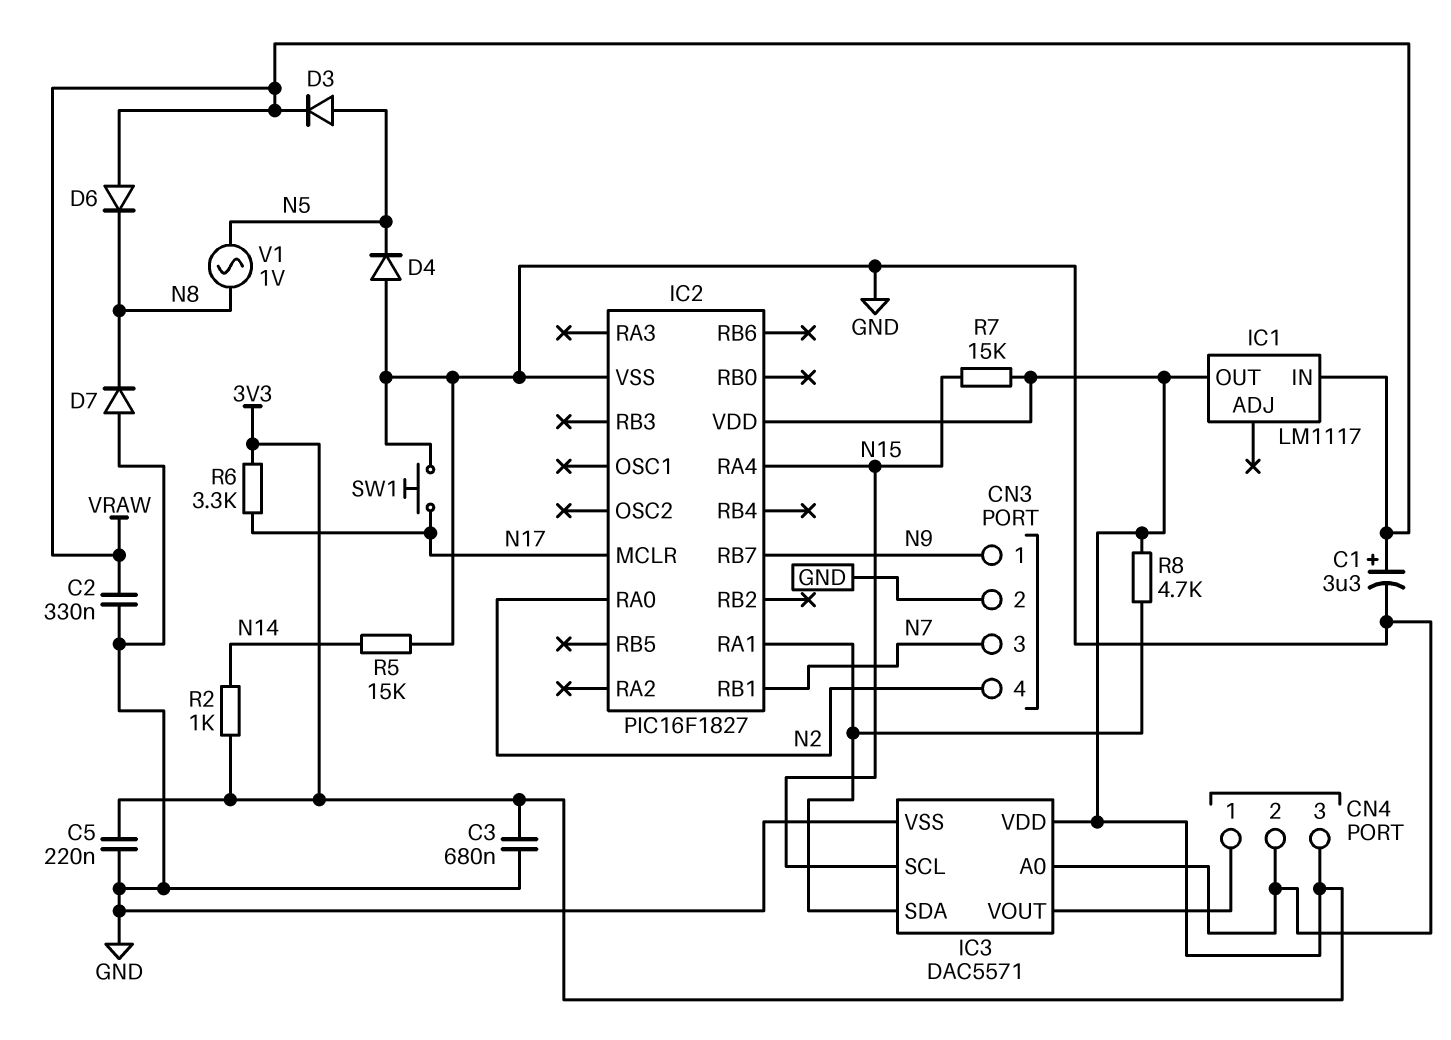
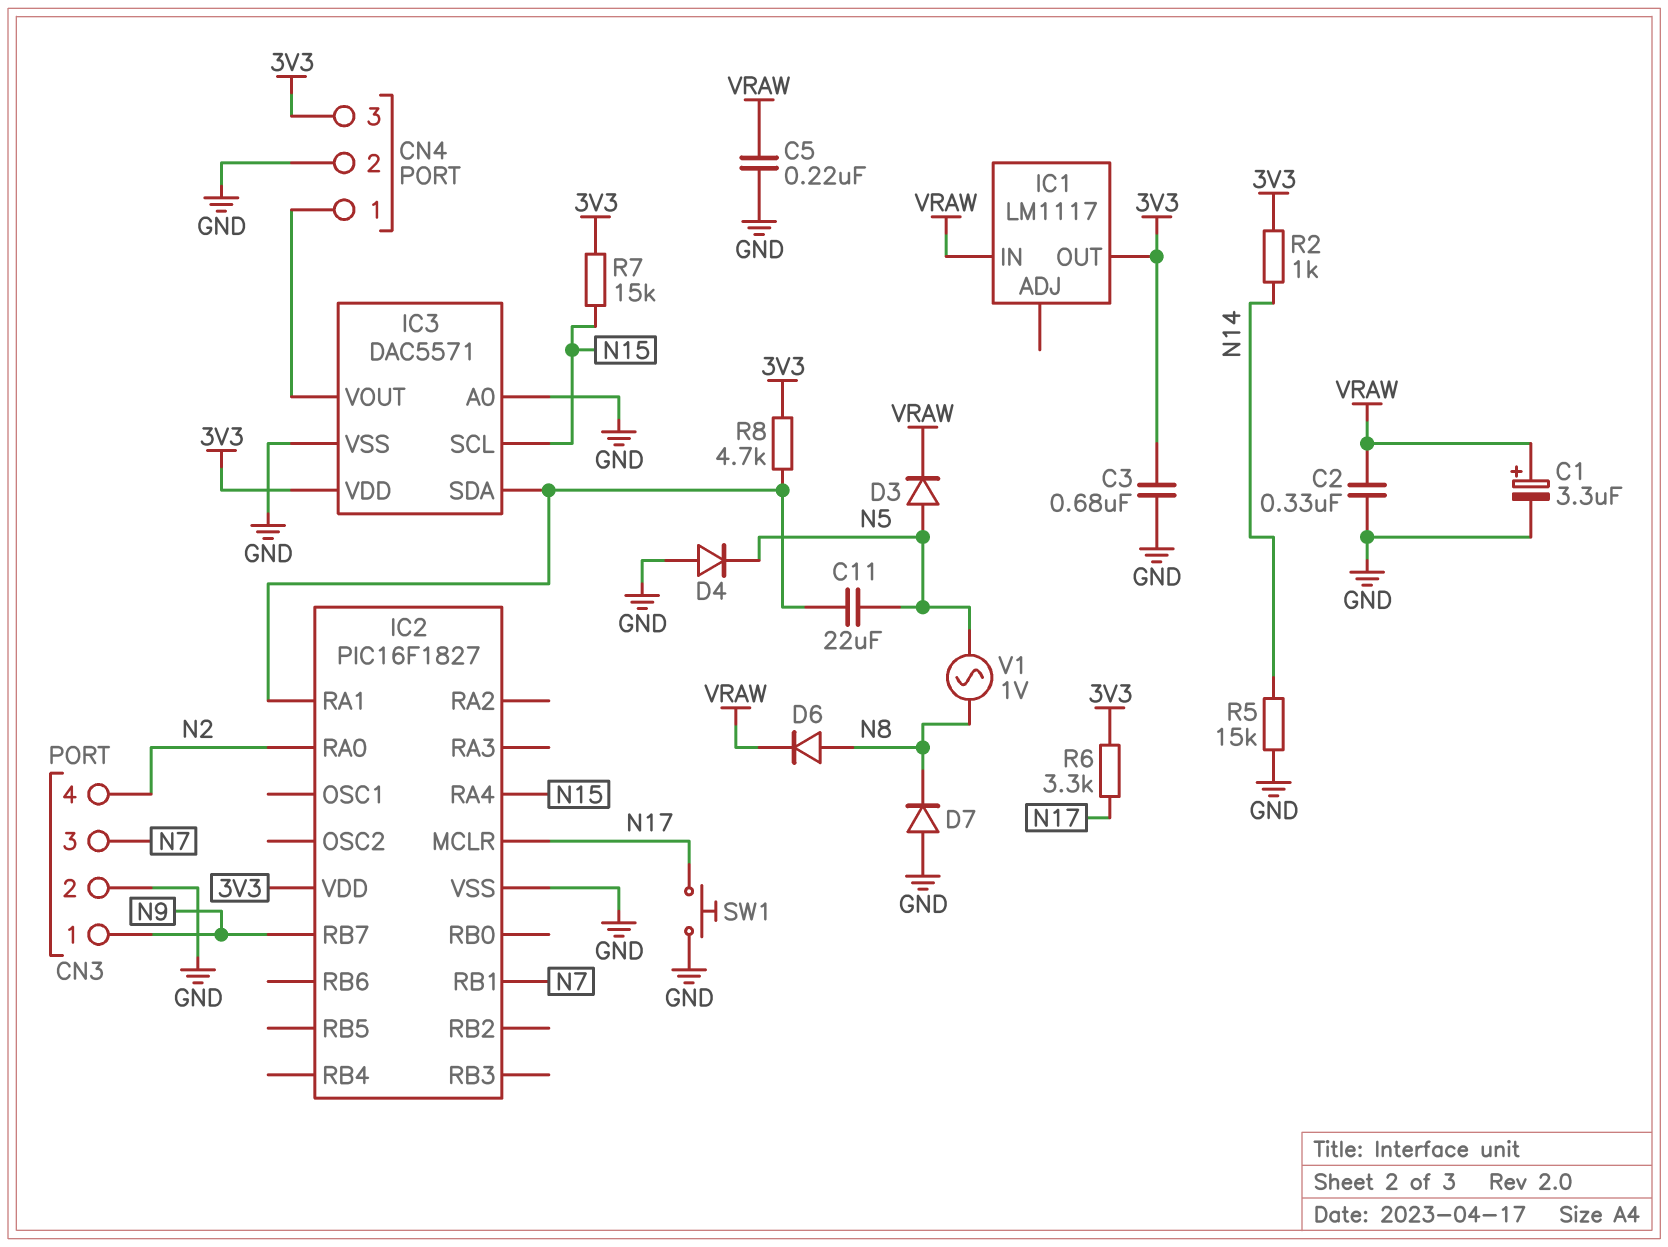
C5: 220nF (3V3, GND) -> 220nF (GND, VRAW)
C11: none -> 22uF (IC2/RA1, N5)
D6: diode (A VRAW, K N8) -> diode (A N8, K VRAW)

